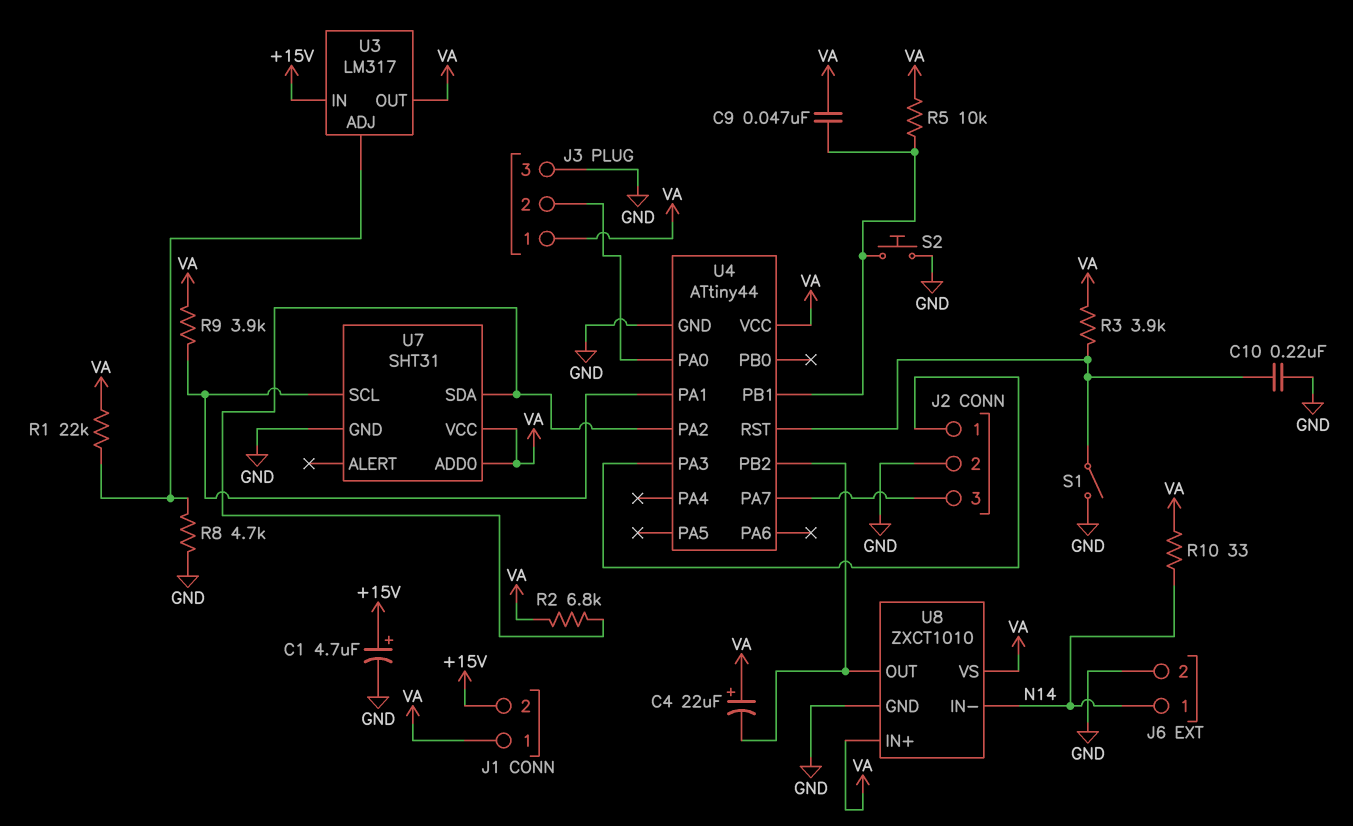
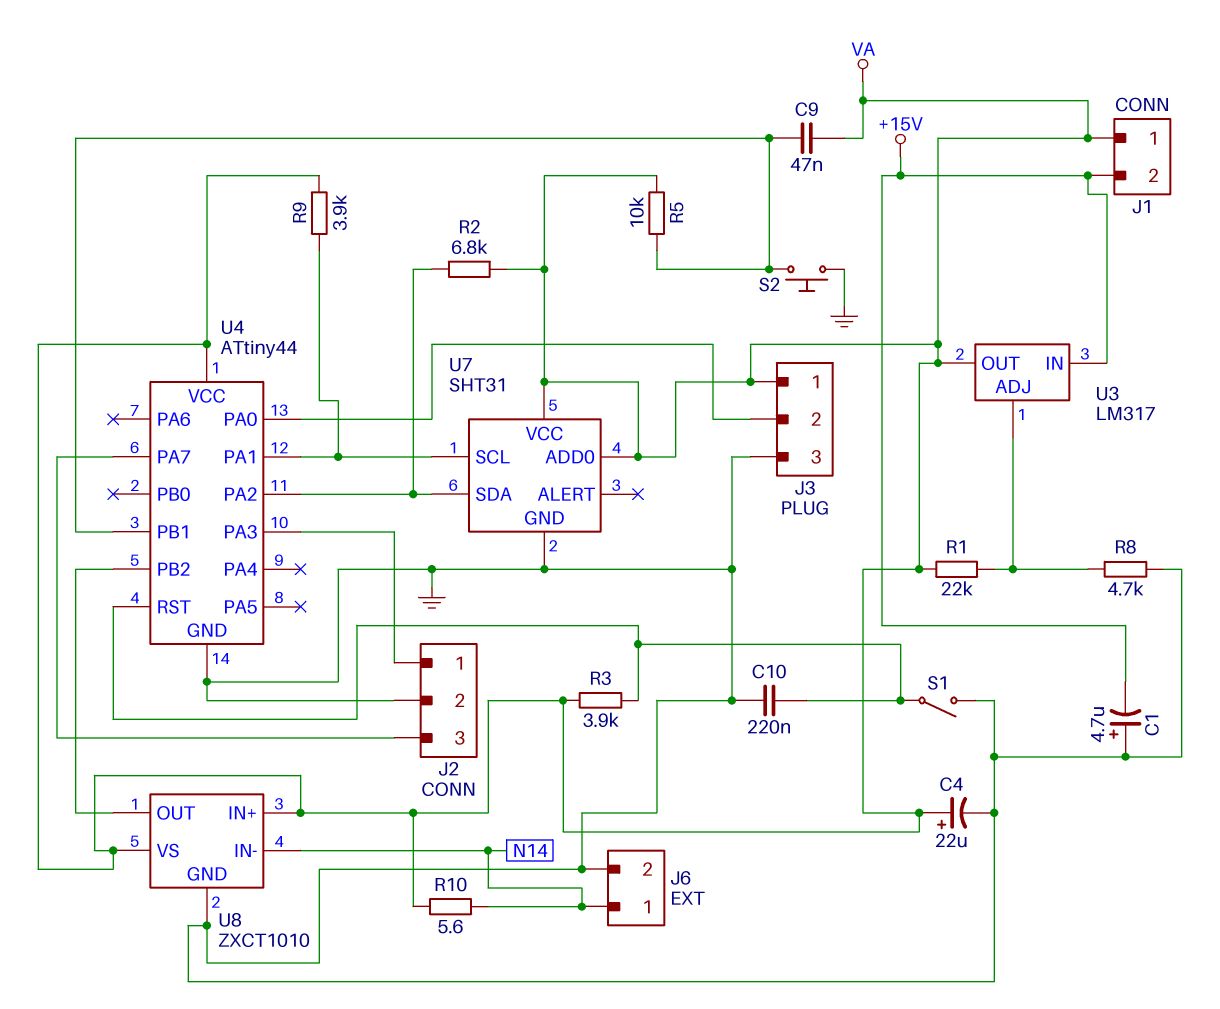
C1: 4.7uF (plus +15V, minus GND) -> 4.7uF (plus GND, minus +15V)
C4: 22uF (plus VA, minus U4/PB2) -> 22uF (plus VA, minus GND)
R10: 33 (N14, VA) -> 5.6 (N14, VA)

